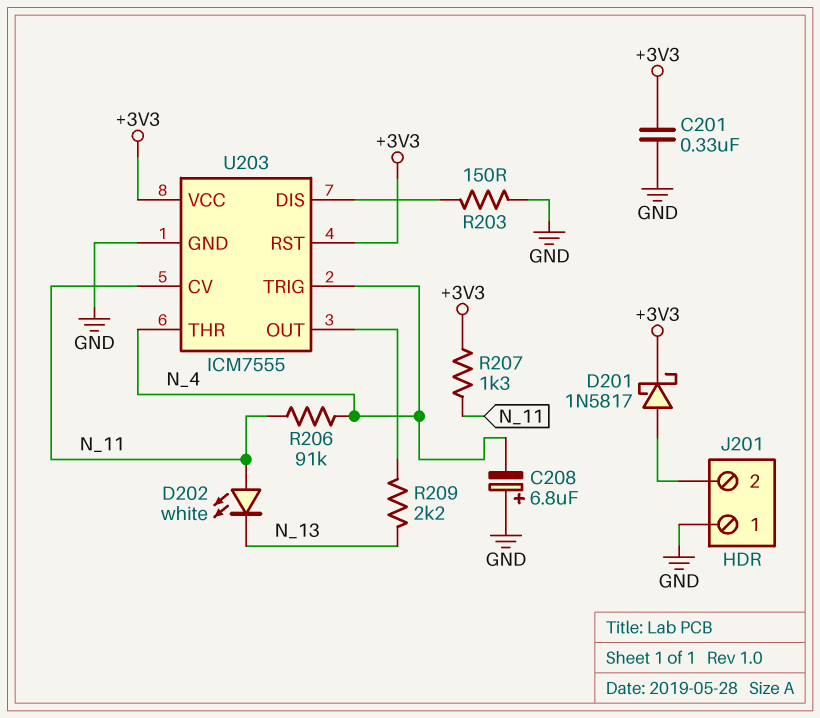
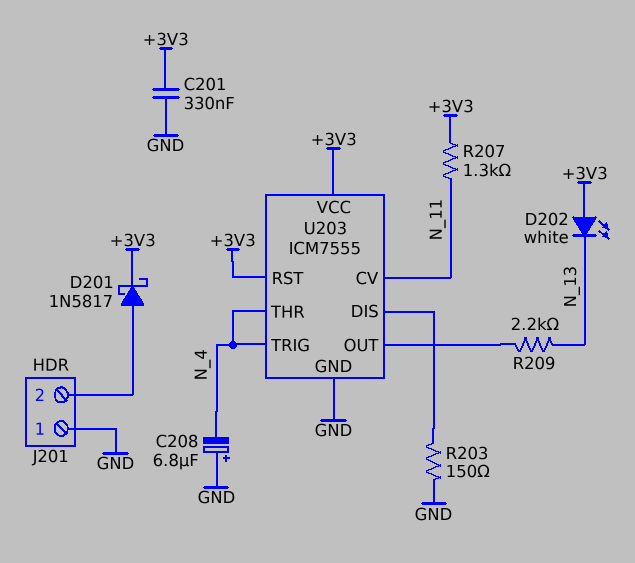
D202: LED white (A N_11, K N_13) -> LED white (A +3V3, K N_13)
R206: 91k (N_4, N_11) -> none

